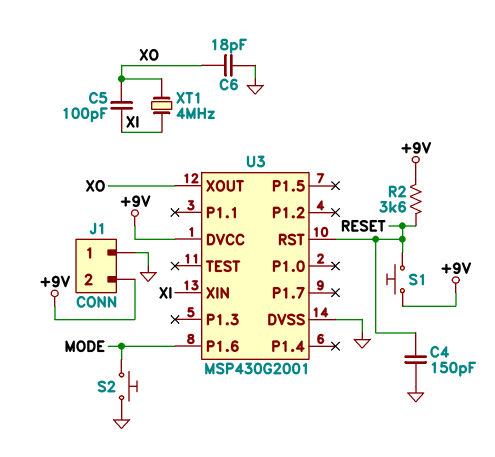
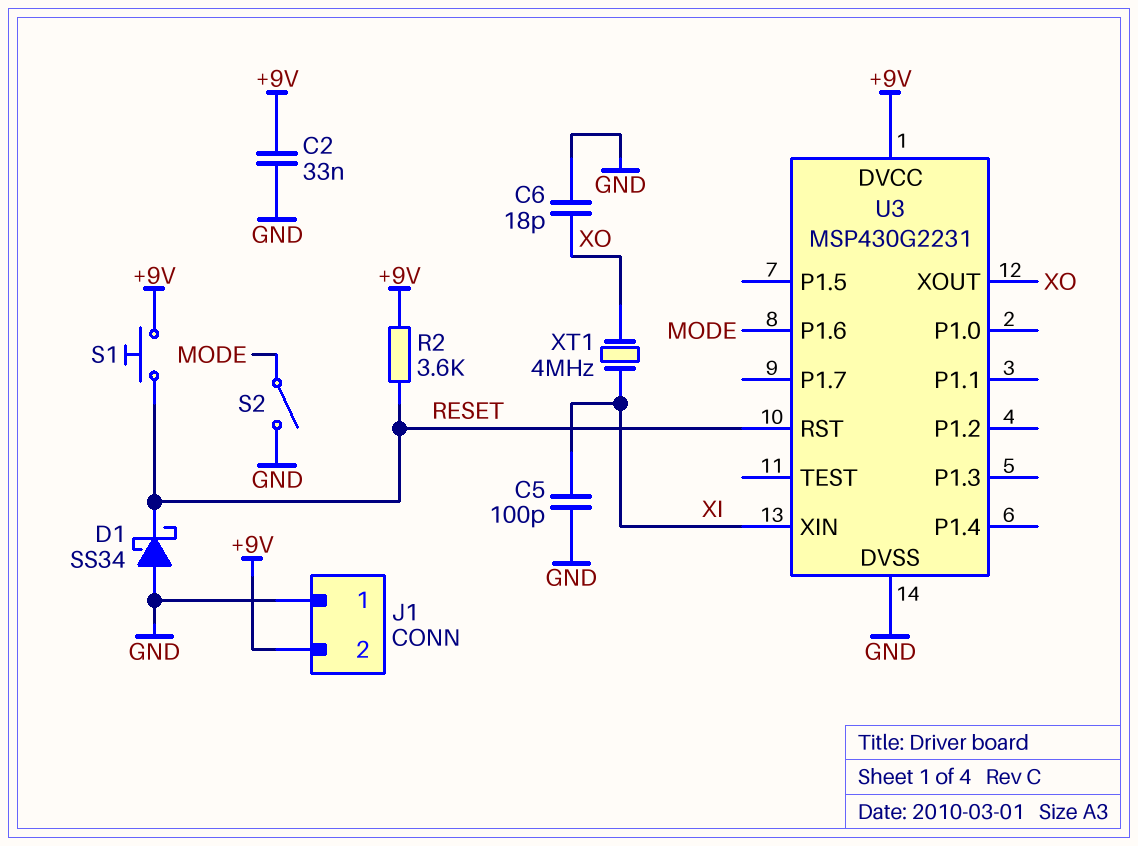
C2: none -> 33nF (+9V, GND)
C4: 150pF (GND, RESET) -> none
C5: 100pF (XI, XO) -> 100pF (GND, XI)
D1: none -> schottky SS34 (A GND, K RESET)
S2: button (GND, MODE) -> switch (GND, MODE)
U3: MSP430G2001 -> MSP430G2231

